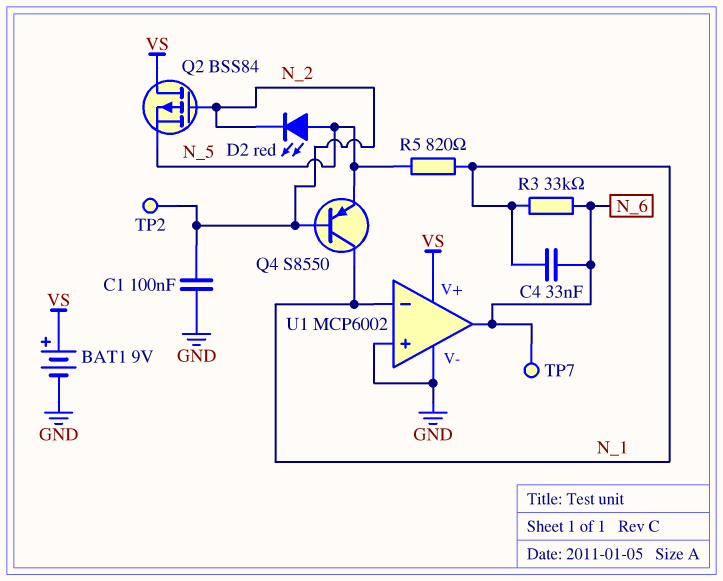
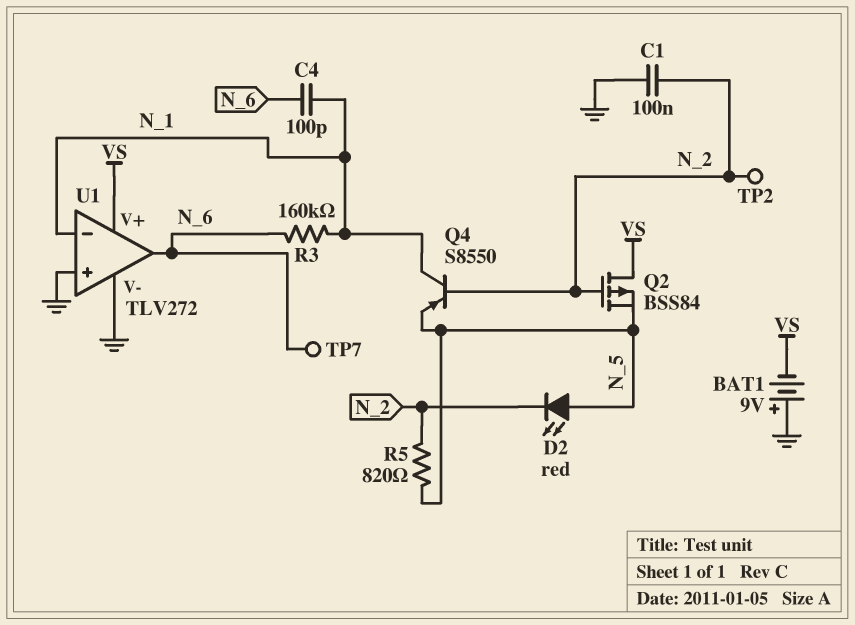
BAT1: 9V (plus VS, minus GND) -> 9V (plus GND, minus VS)
C4: 33nF (N_1, N_6) -> 100pF (N_1, N_6)
R3: 33k (N_1, N_6) -> 160k (N_1, N_6)
R5: 820 (N_1, N_5) -> 820 (N_2, N_5)
U1: MCP6002 -> TLV272

